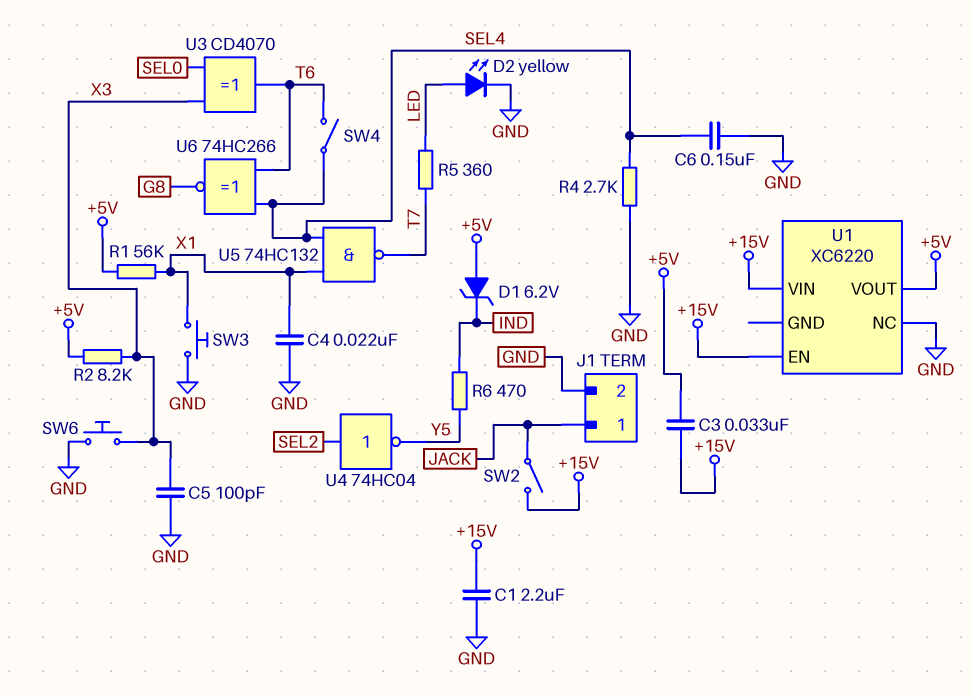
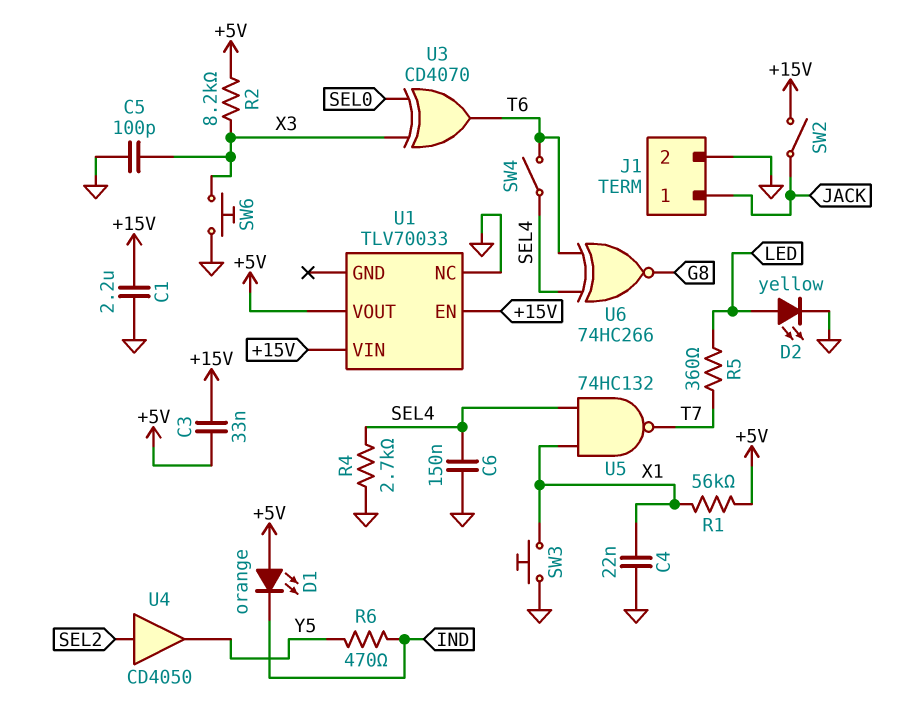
D1: zener 6.2V (A +5V, K IND) -> LED orange (A +5V, K IND)
U1: XC6220 -> TLV70033
U4: NOT 74HC04 (in SEL2, out Y5) -> buffer CD4050 (in SEL2, out Y5)

